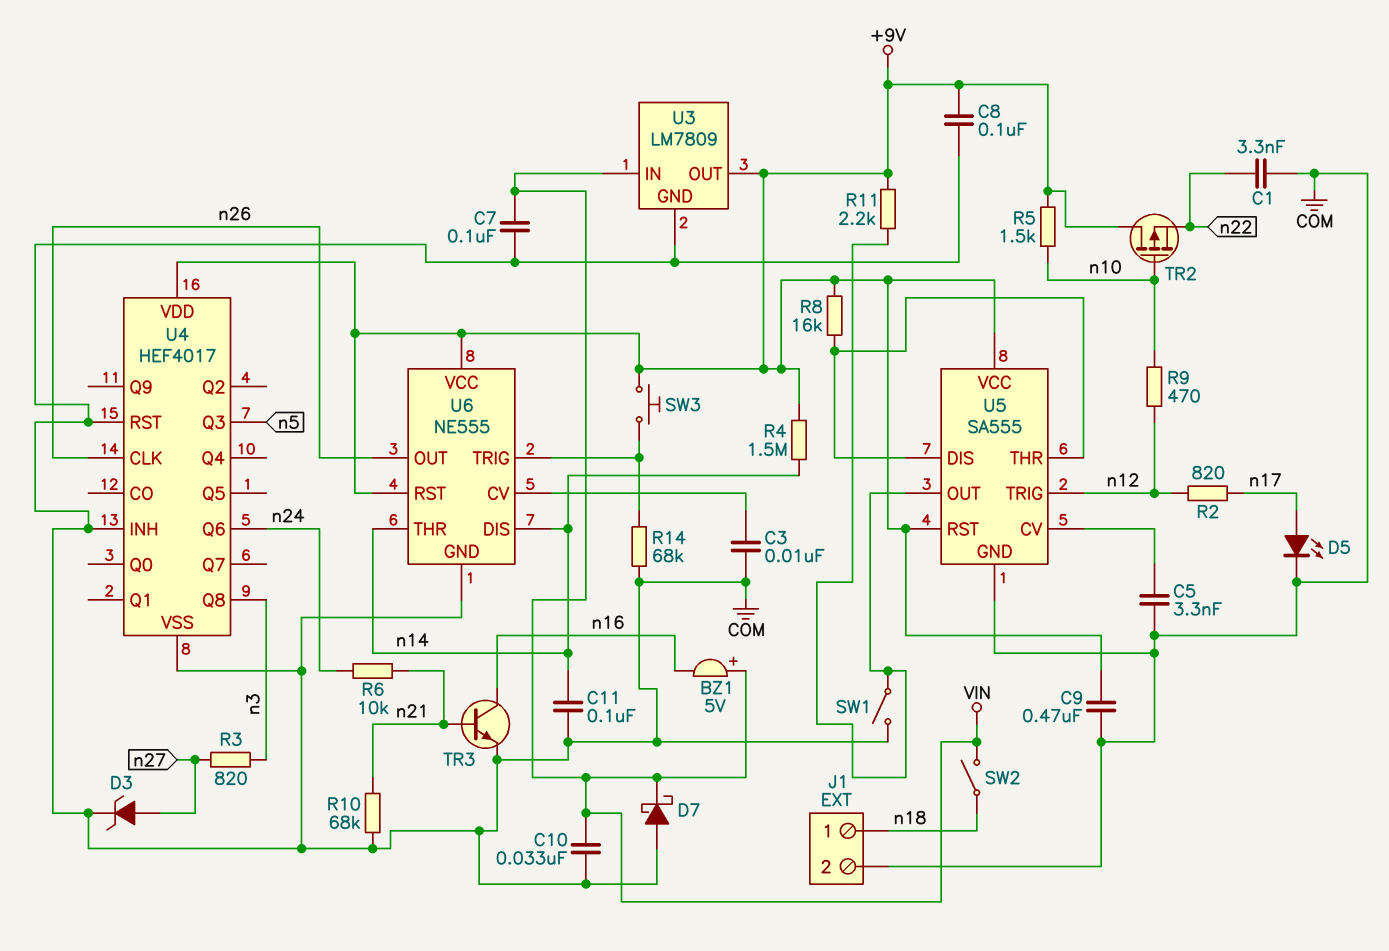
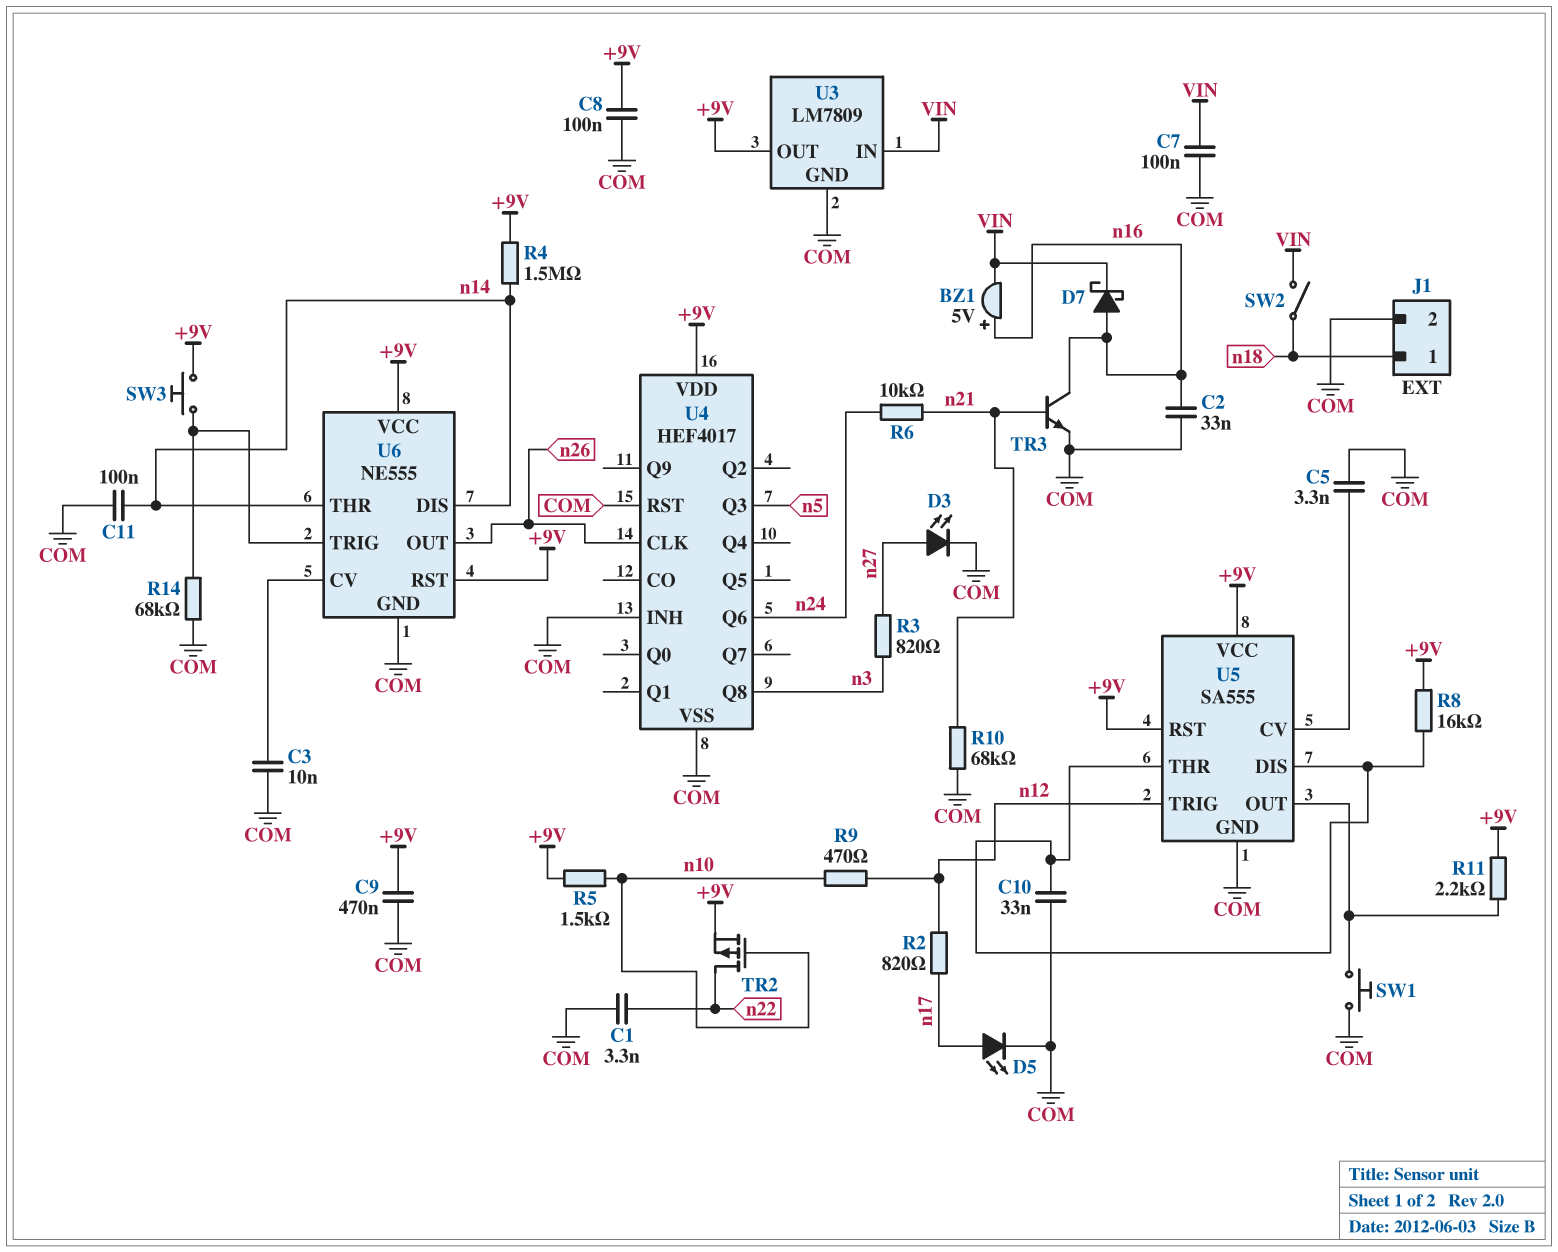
BZ1: buzzer 5V (plus VIN, minus n16) -> buzzer 5V (plus n16, minus VIN)
C2: none -> 33nF (COM, n16)
C10: 33nF (COM, VIN) -> 33nF (COM, U5/DIS)
D3: zener (A n27, K COM) -> LED (A n27, K COM)
D7: schottky (A COM, K VIN) -> schottky (A n16, K VIN)
SW1: switch (COM, U5/OUT) -> button (COM, U5/OUT)
TR2: PMOS (G n10, D +9V, S n22) -> PMOS (G n10, D n22, S +9V)

